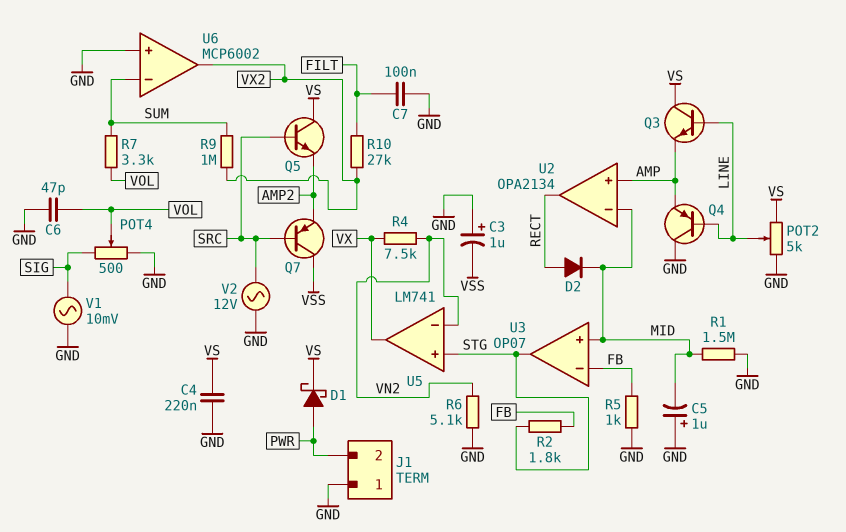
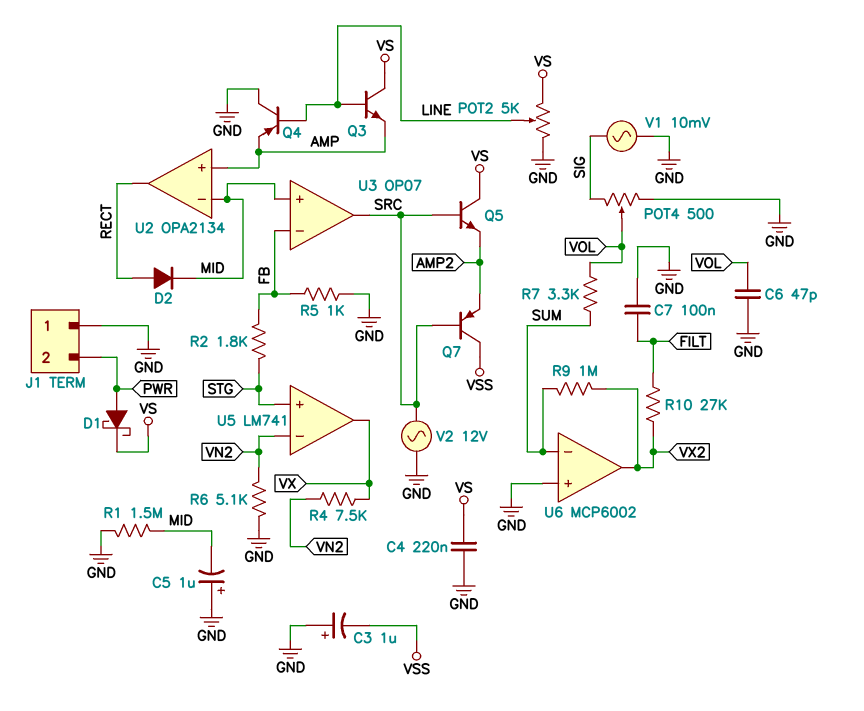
U3 pin out: STG -> SRC

